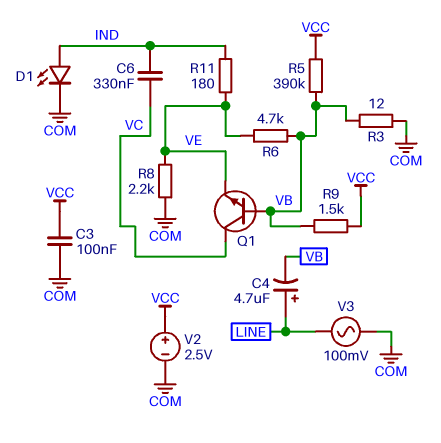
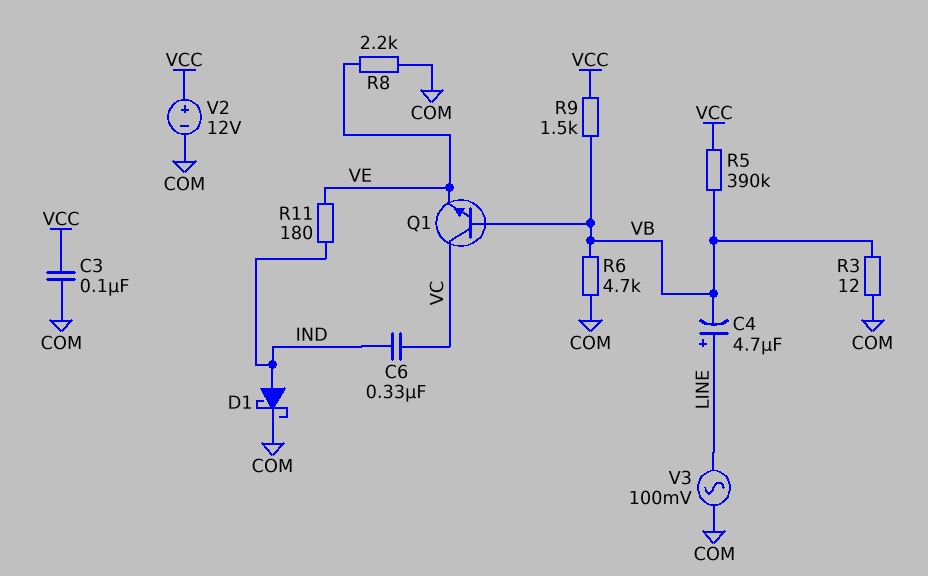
D1: LED (A IND, K COM) -> schottky (A IND, K COM)
R6: 4.7k (VB, VE) -> 4.7k (COM, VB)
V2: 2.5V (plus VCC, minus COM) -> 12V (plus VCC, minus COM)

